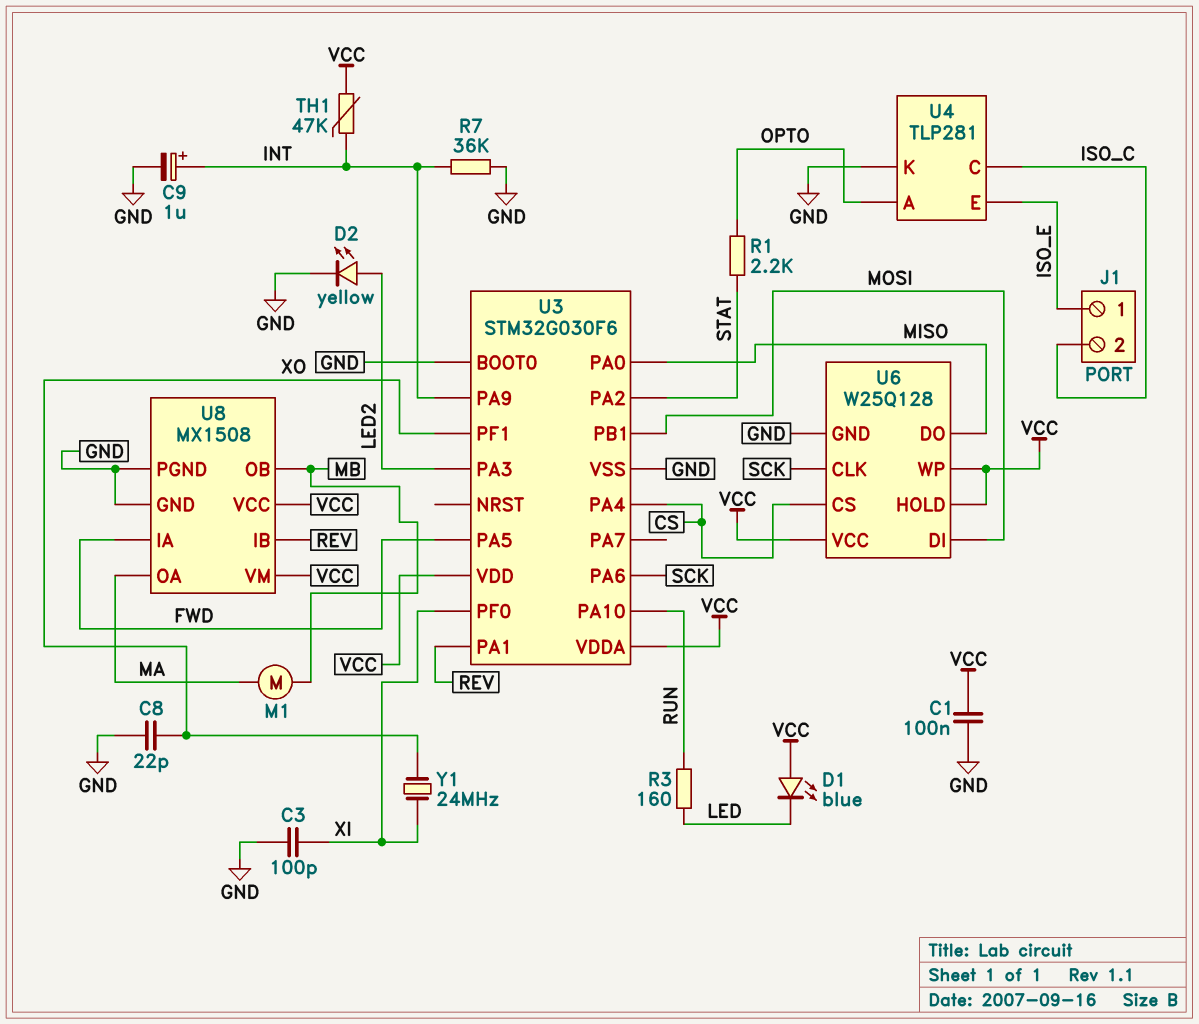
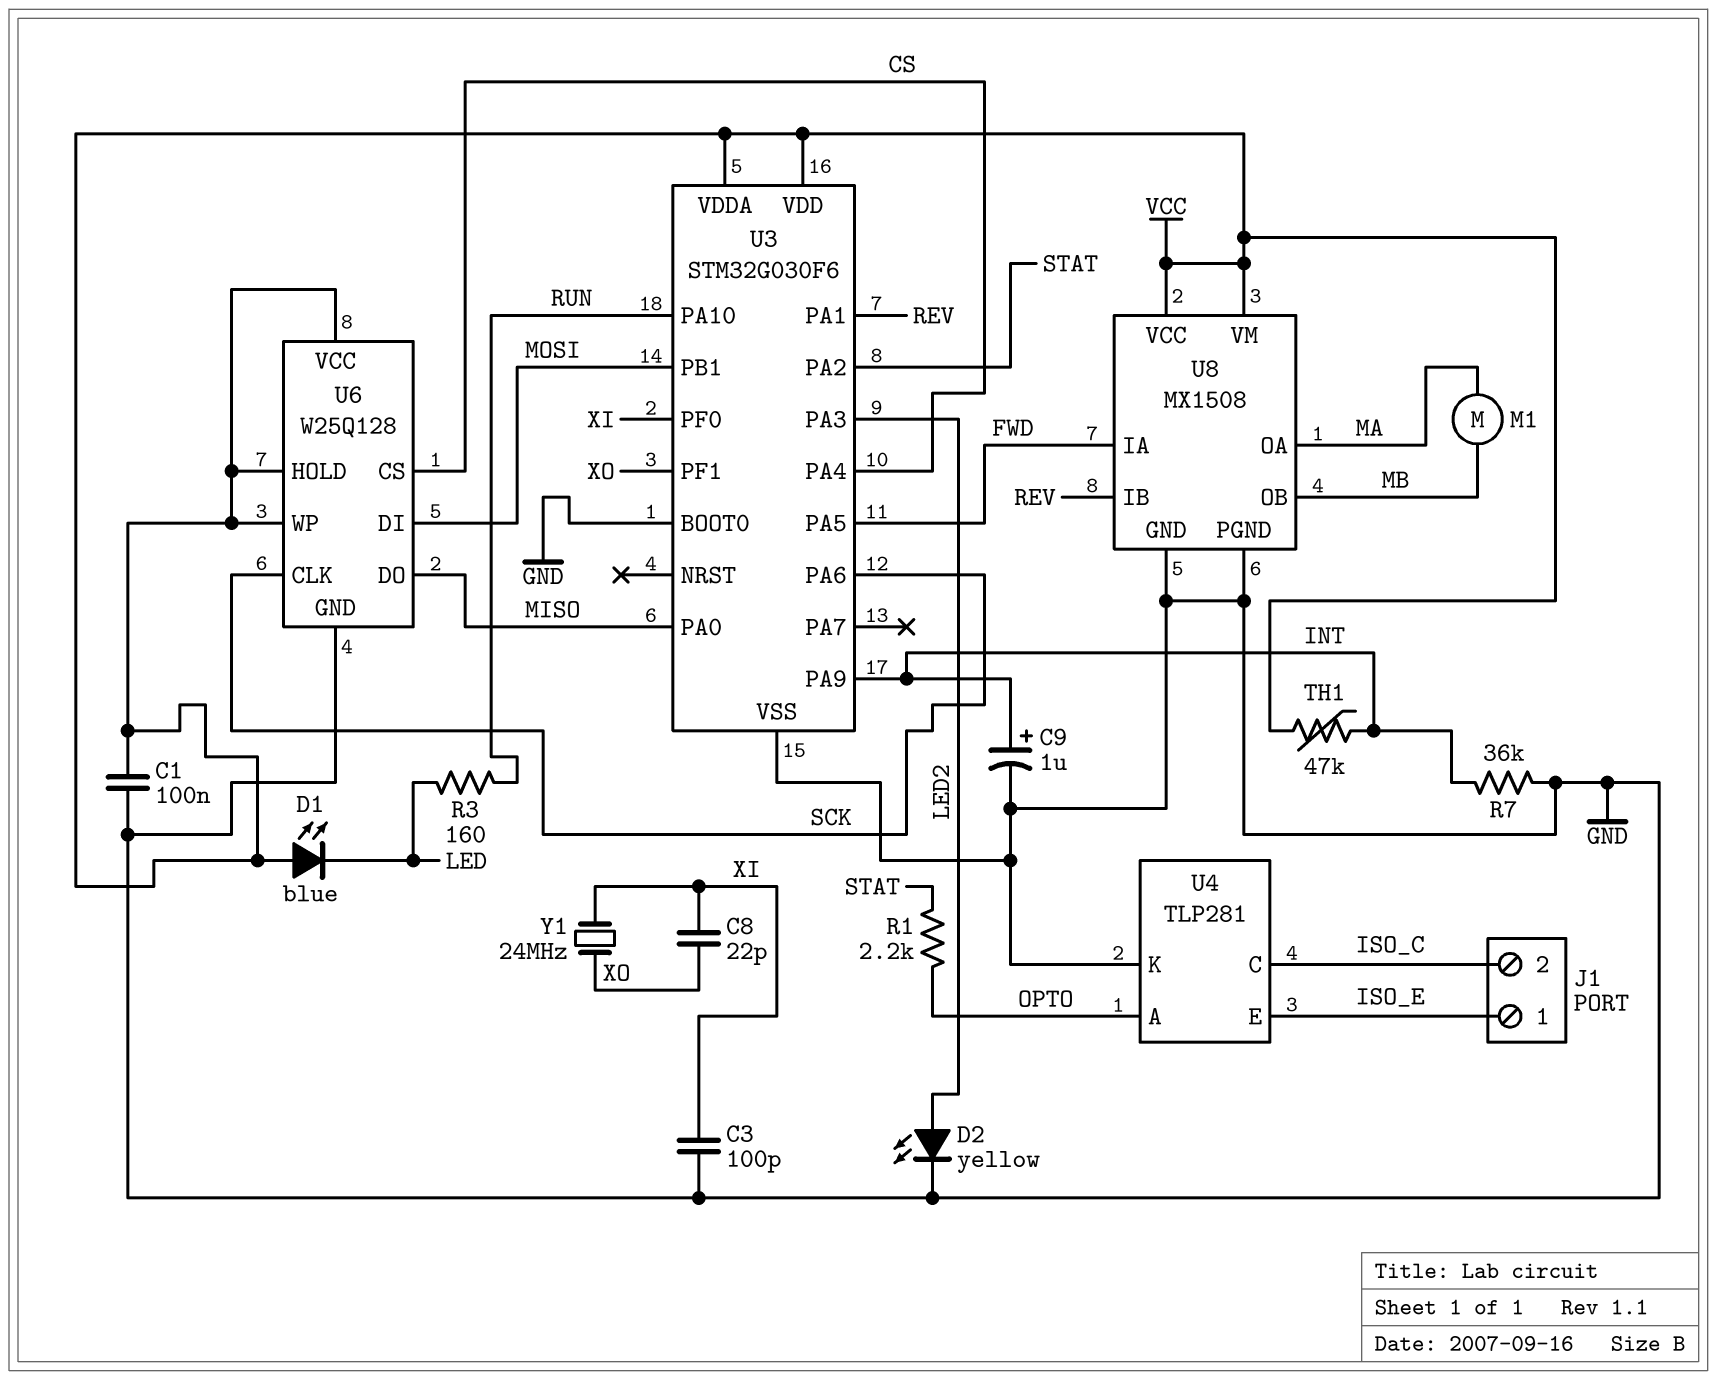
C8: 22pF (GND, XO) -> 22pF (XI, XO)

